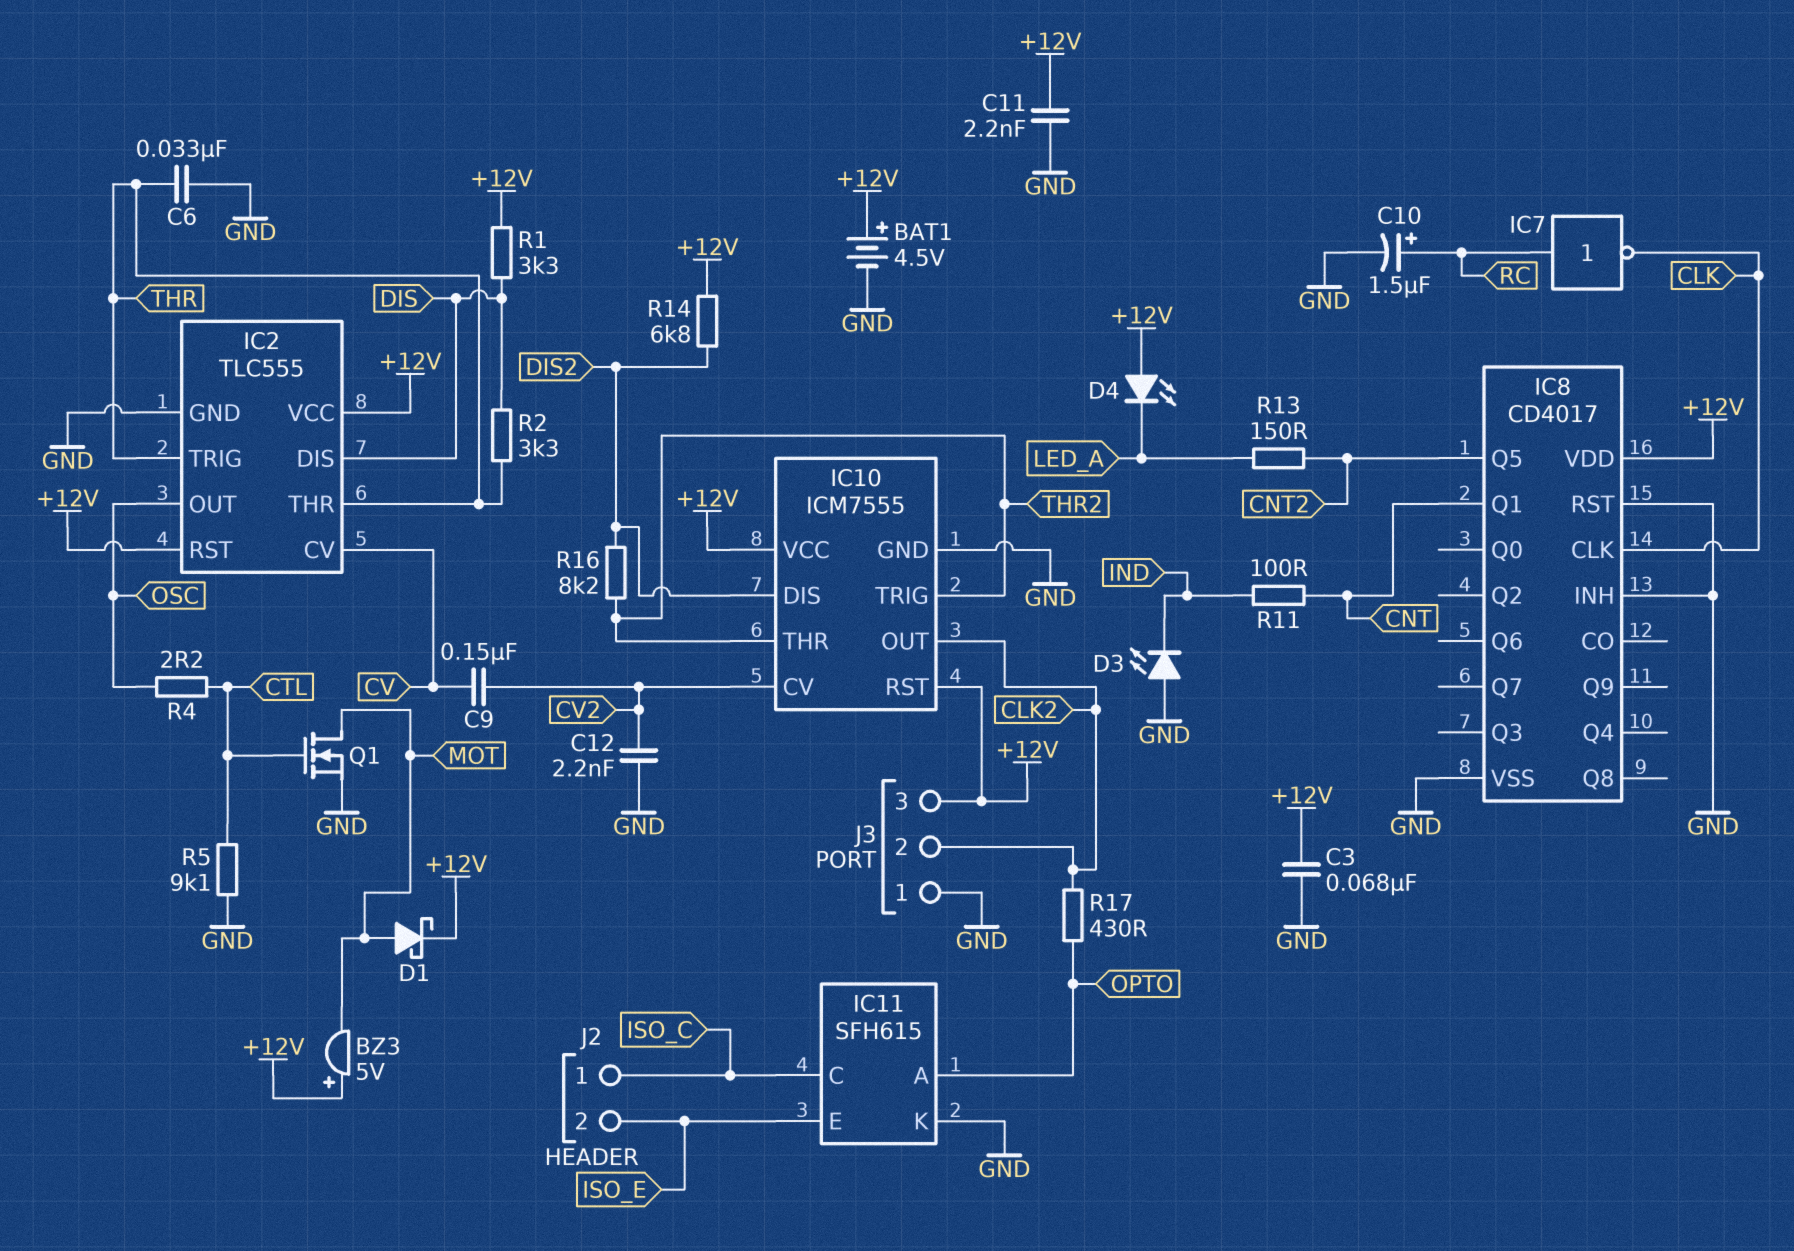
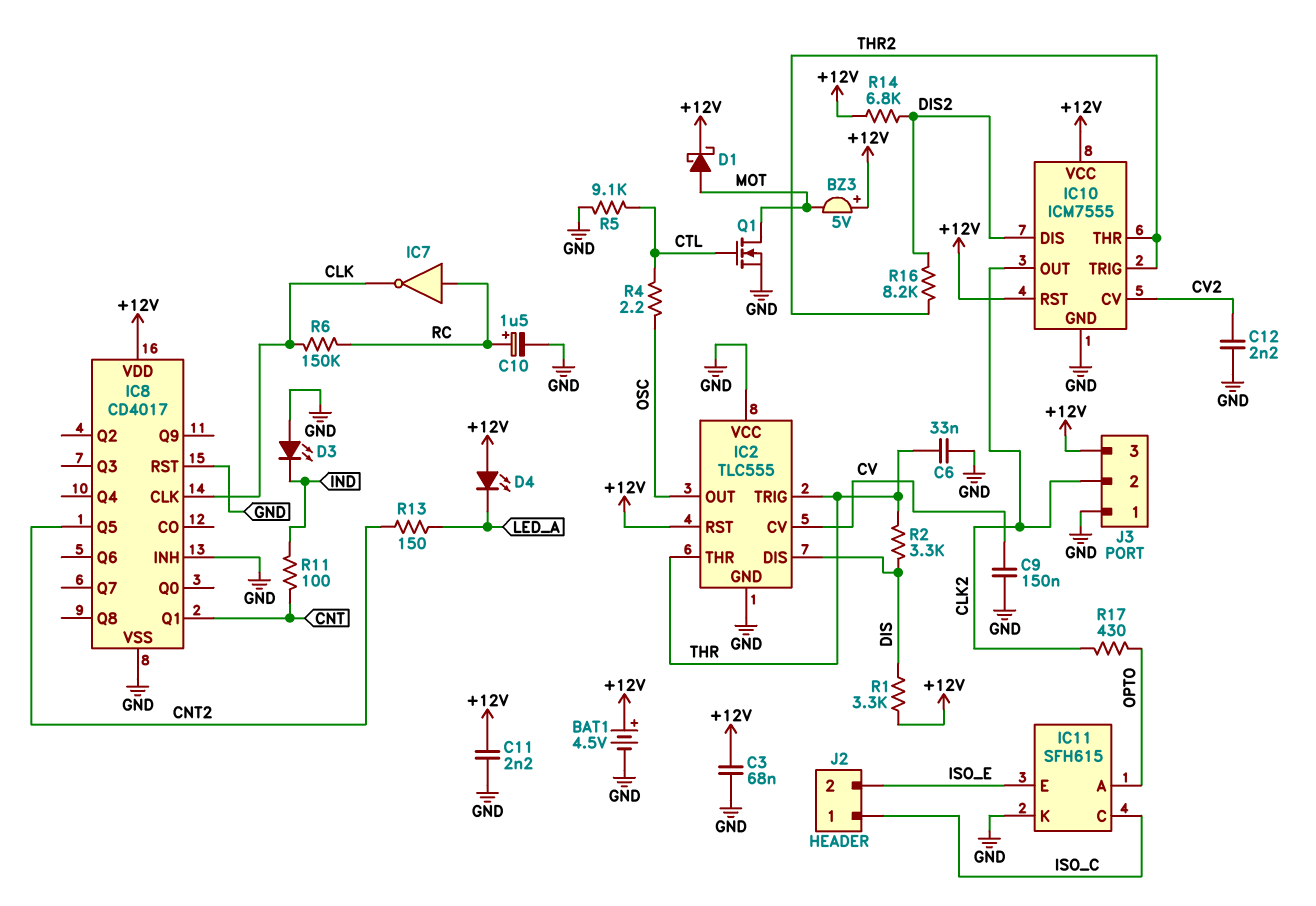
C9: 150nF (CV, CV2) -> 150nF (CV, GND)
IC2 pin VCC: +12V -> GND
R6: none -> 150k (CLK, RC)

